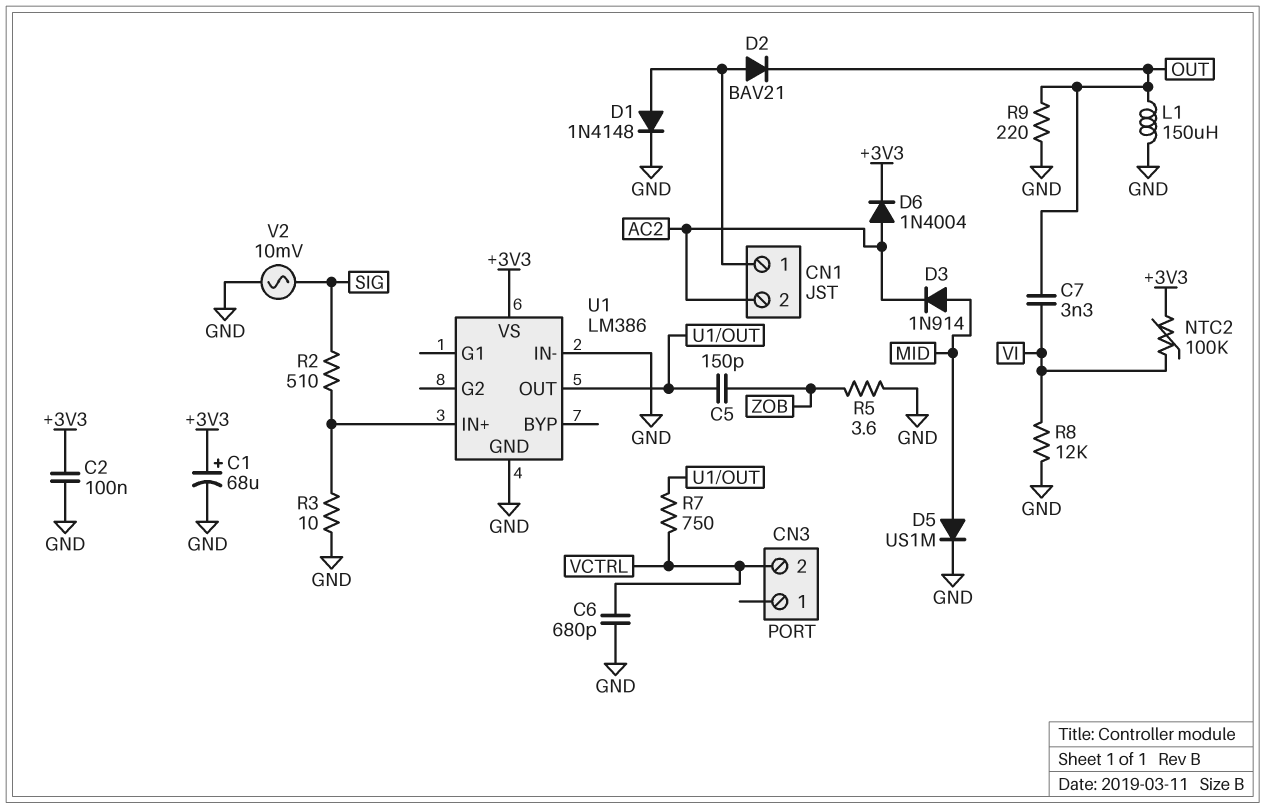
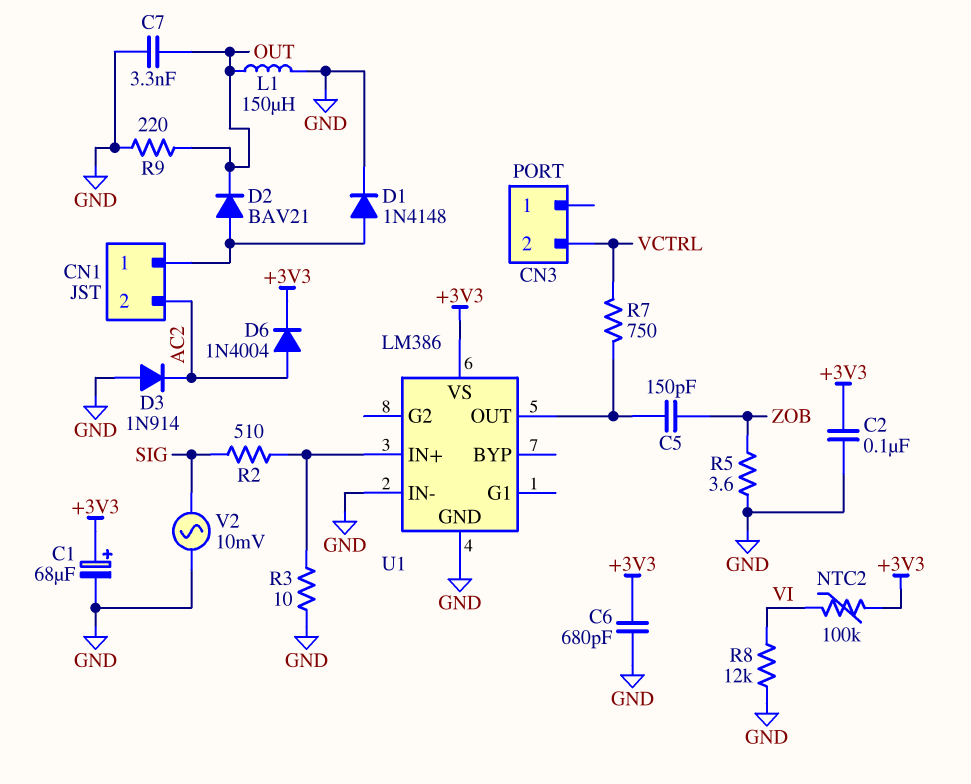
C6: 680pF (GND, VCTRL) -> 680pF (+3V3, GND)
C7: 3.3nF (OUT, VI) -> 3.3nF (GND, OUT)
D3: diode 1N914 (A MID, K AC2) -> diode 1N914 (A GND, K AC2)
D5: diode US1M (A MID, K GND) -> none

